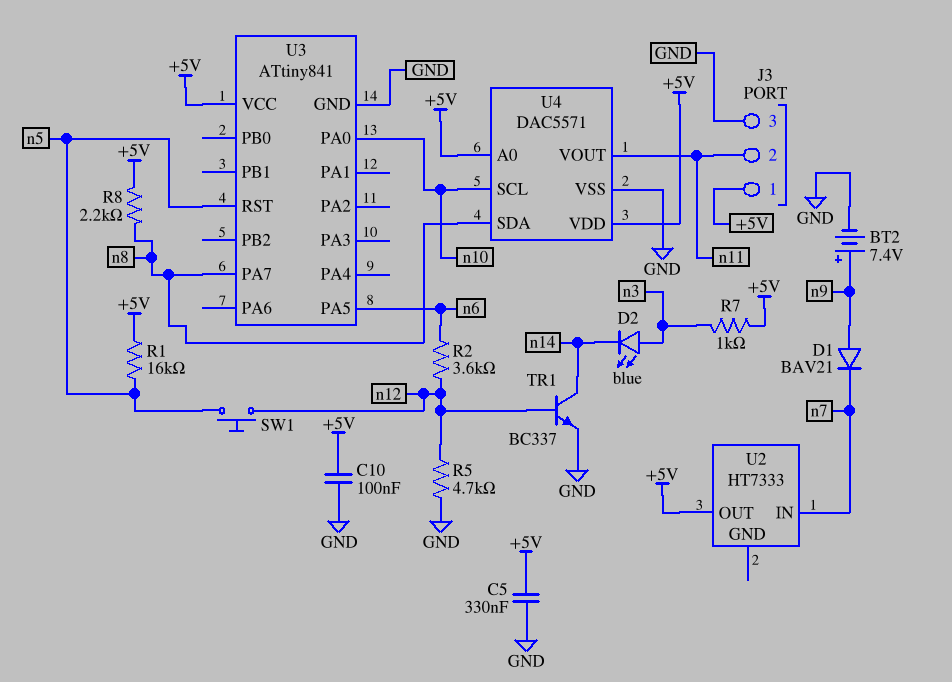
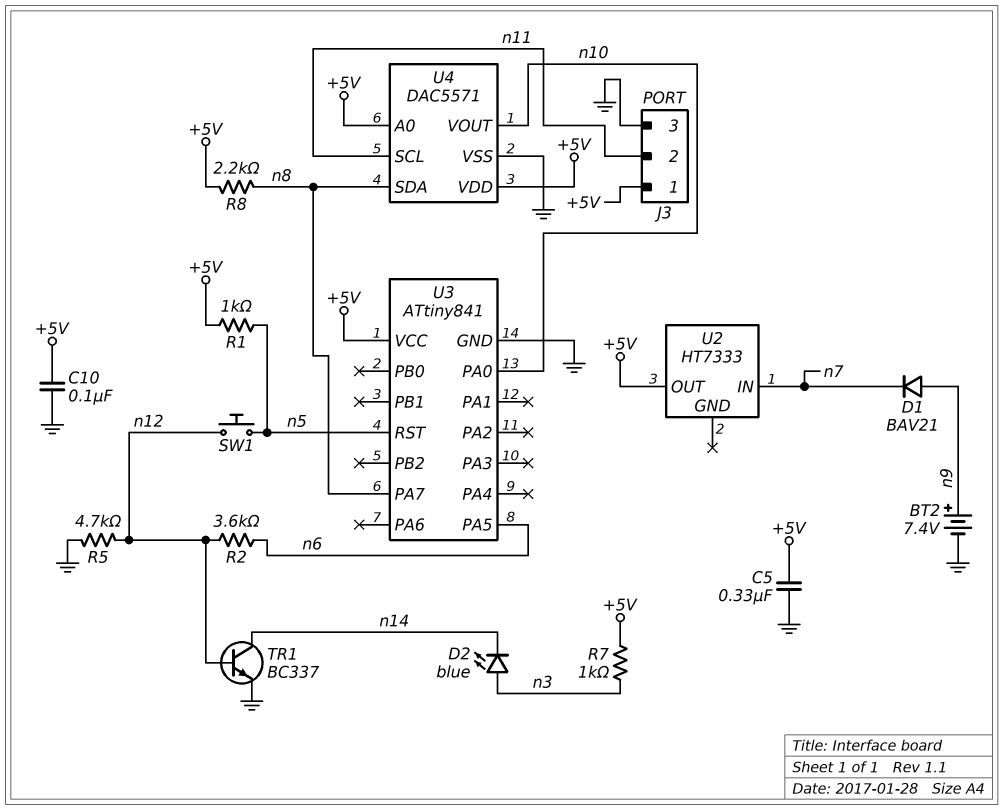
R1: 16k (+5V, n5) -> 1k (+5V, n5)
U4 pin SCL: n10 -> n11
U4 pin VOUT: n11 -> n10

